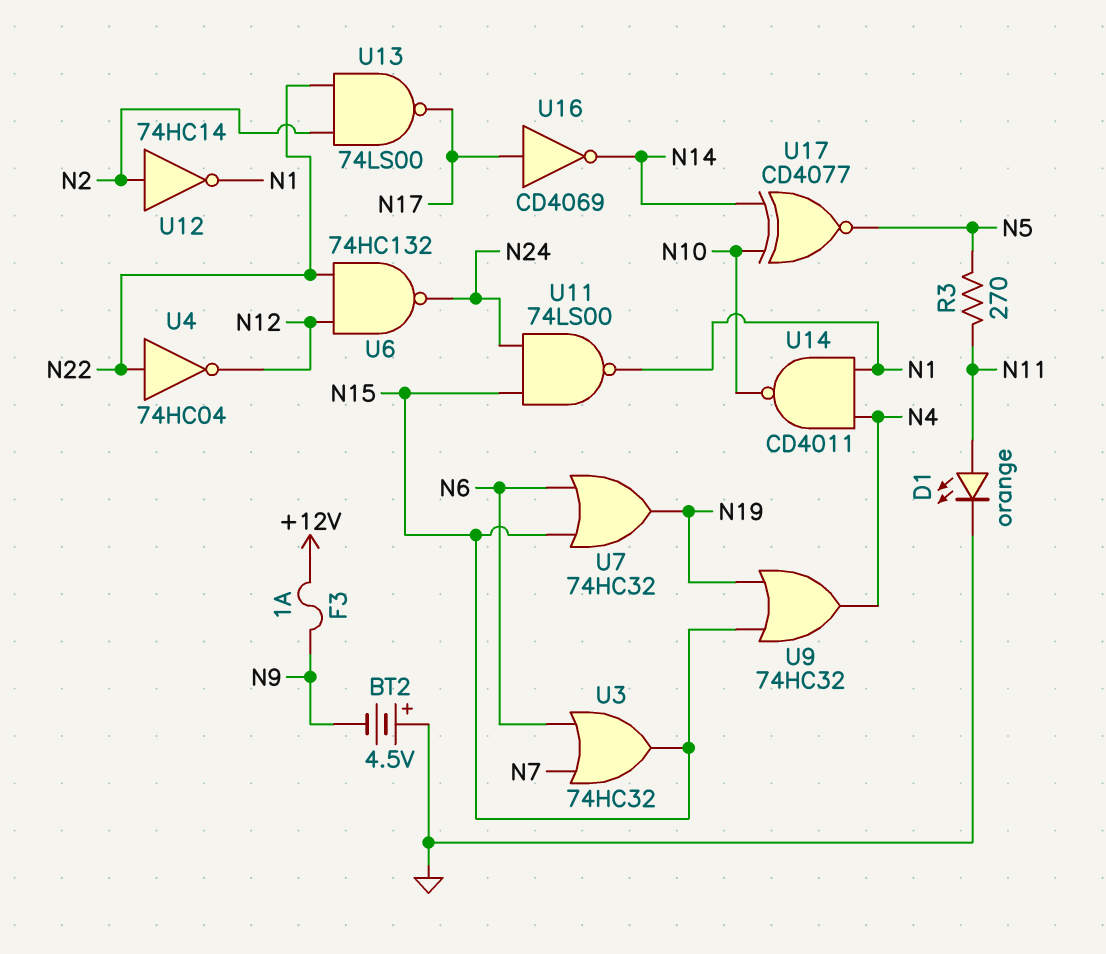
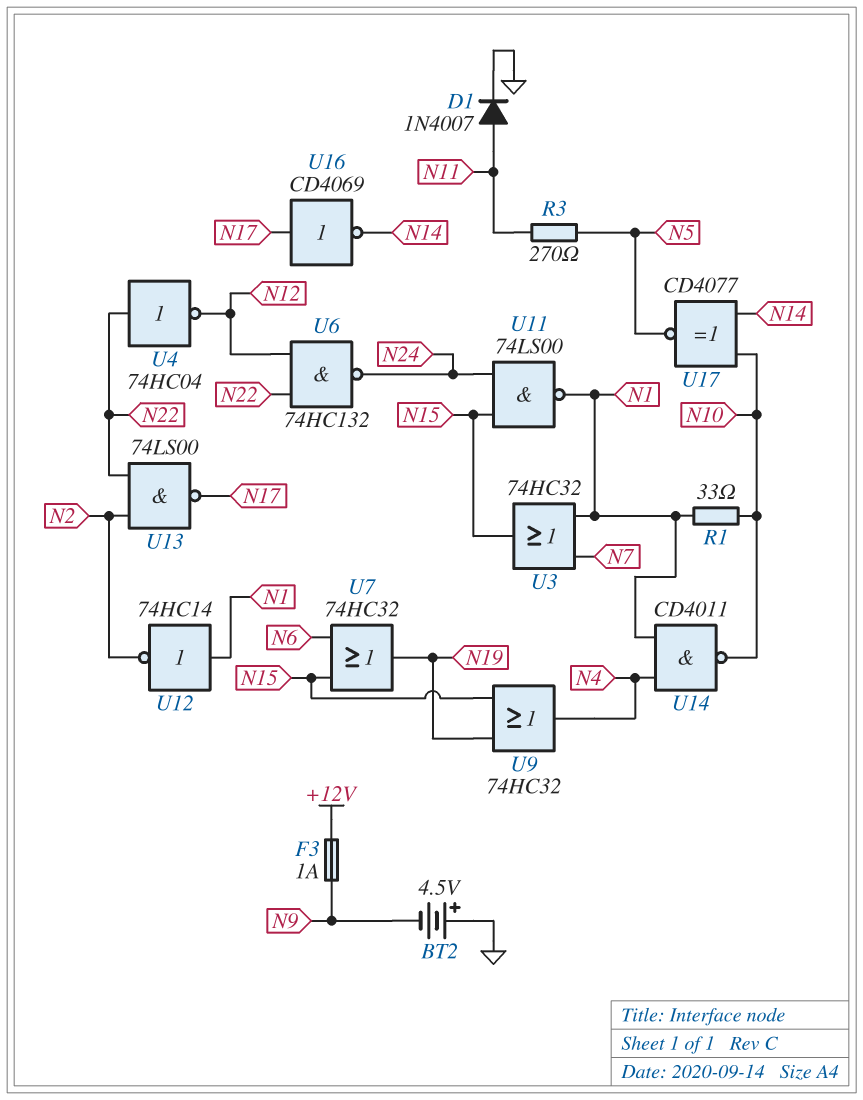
D1: LED orange (A N11, K GND) -> diode 1N4007 (A N11, K GND)
R1: none -> 33 (N1, N10)
U3: OR 74HC32 (in N6, in N7, out N15) -> OR 74HC32 (in N1, in N7, out N15)
U12: NOT 74HC14 (in N2, out N1) -> NOT 74HC14 (in N1, out N2)

